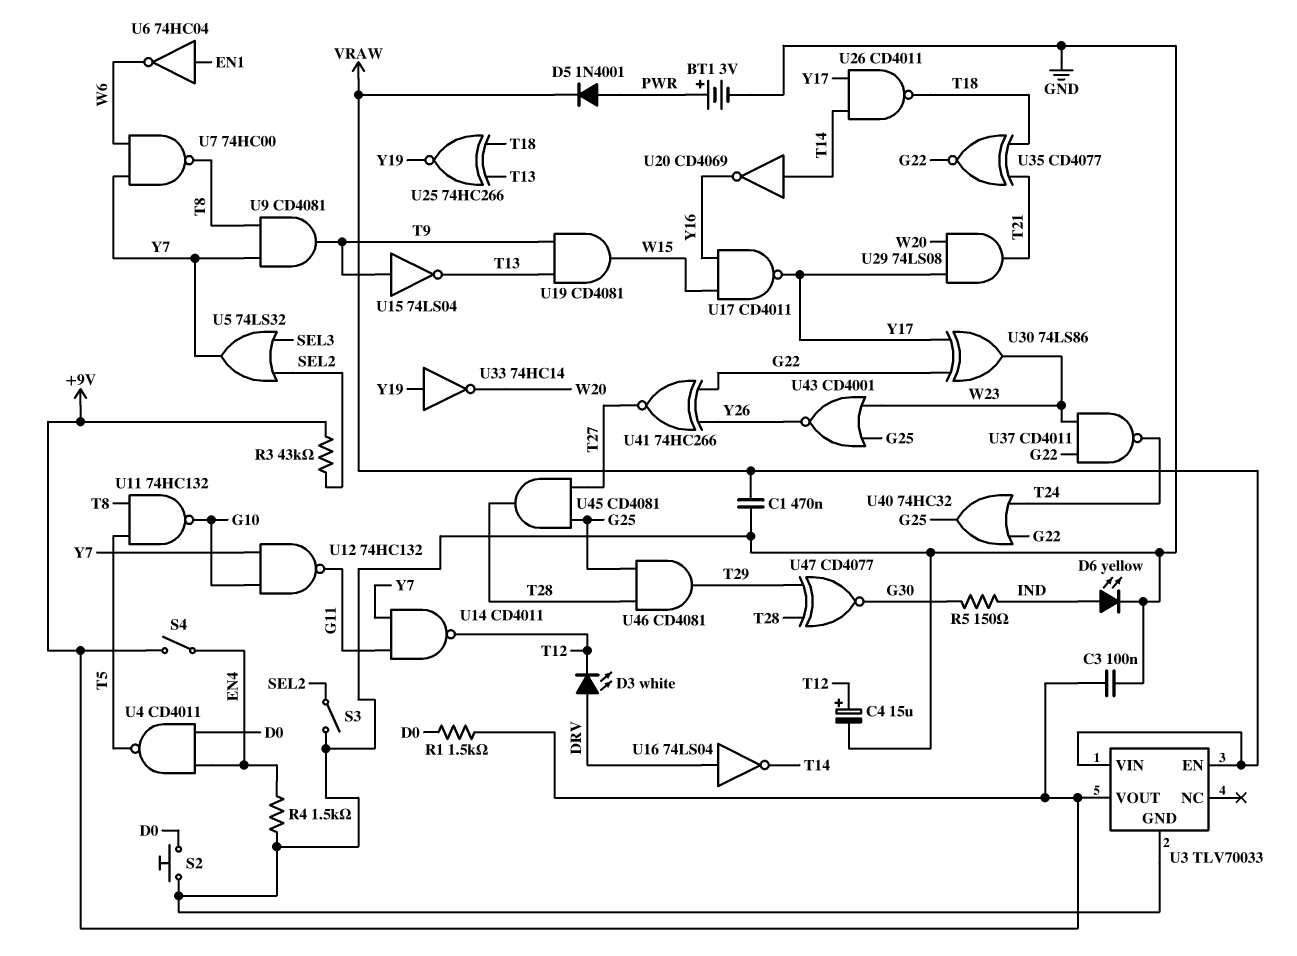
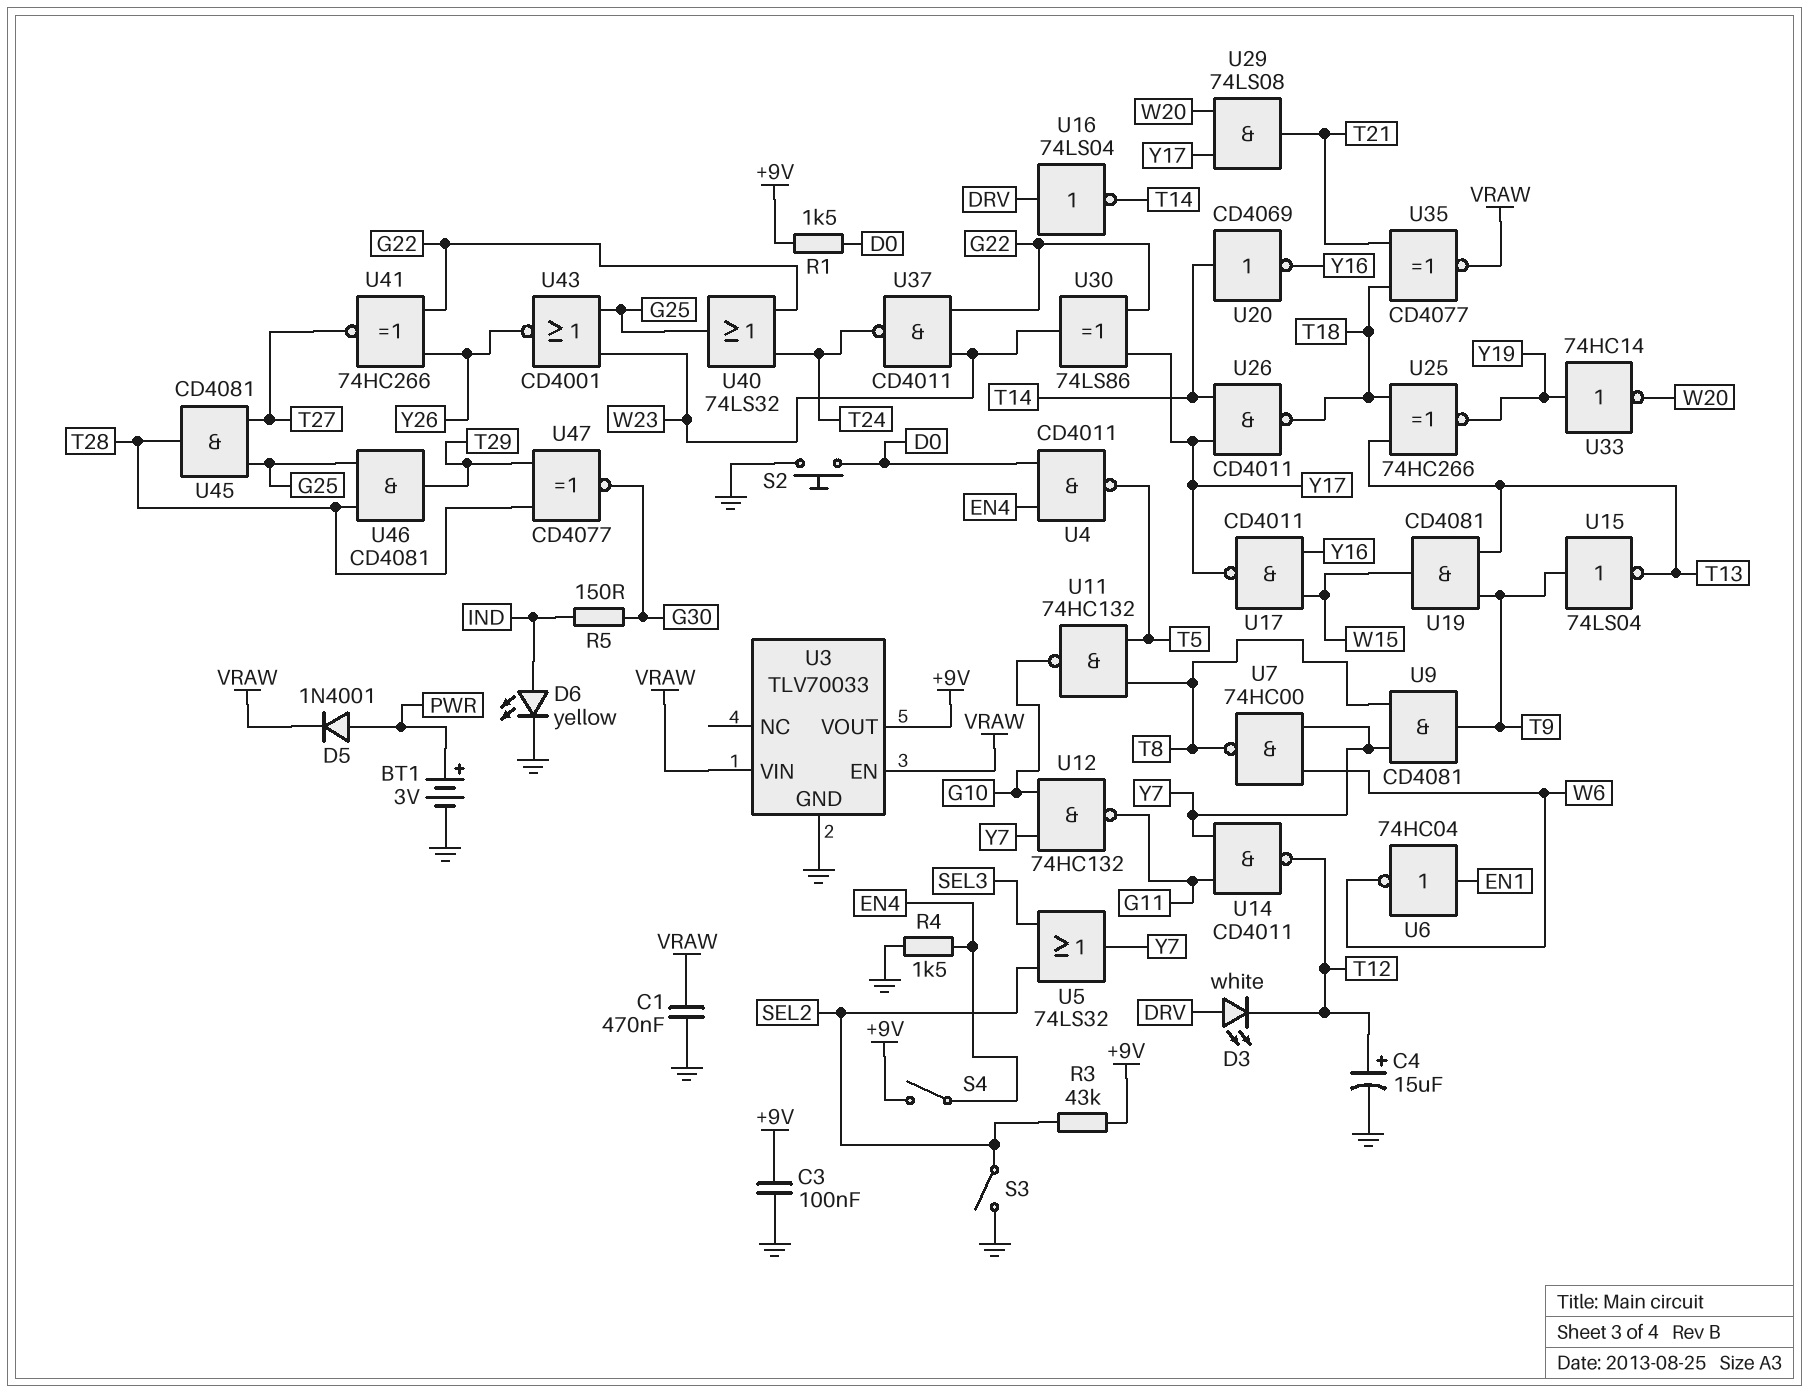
U35: XNOR CD4077 (in T18, in T21, out G22) -> XNOR CD4077 (in T18, in T21, out VRAW)
U40: OR 74HC32 (in G22, in T24, out G25) -> OR 74LS32 (in G22, in T24, out G25)

